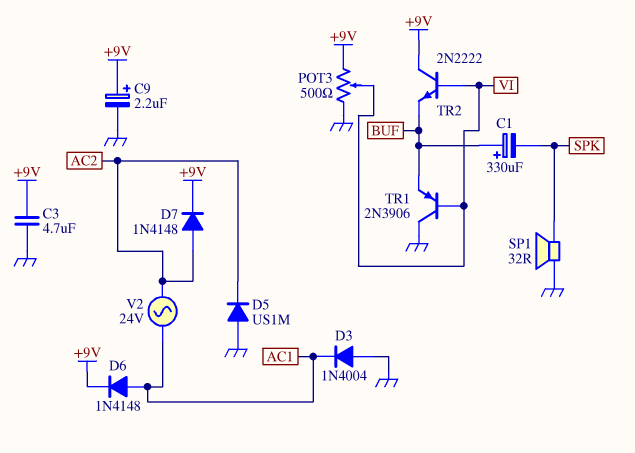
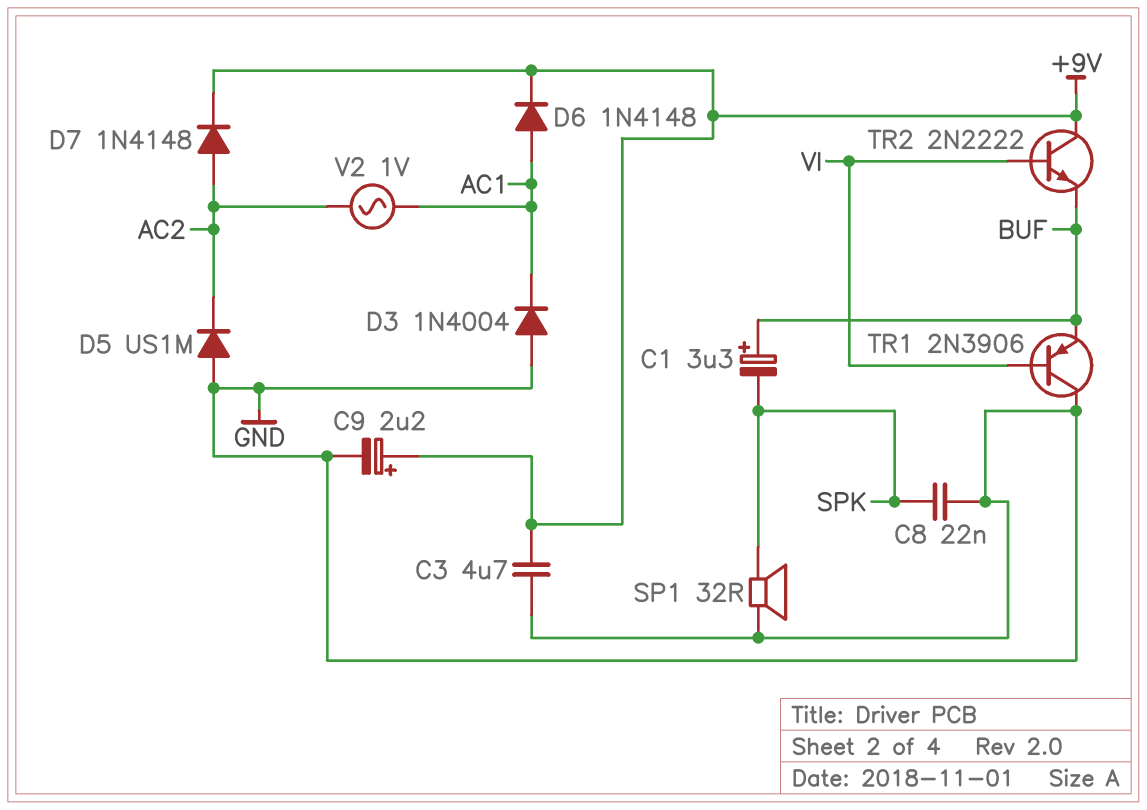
C1: 330uF (plus BUF, minus SPK) -> 3.3uF (plus BUF, minus SPK)
C8: none -> 22nF (GND, SPK)
POT3: 500 (+9V, GND, wiper VI) -> none
V2: AC 24V (AC1, AC2) -> AC 1V (AC1, AC2)

